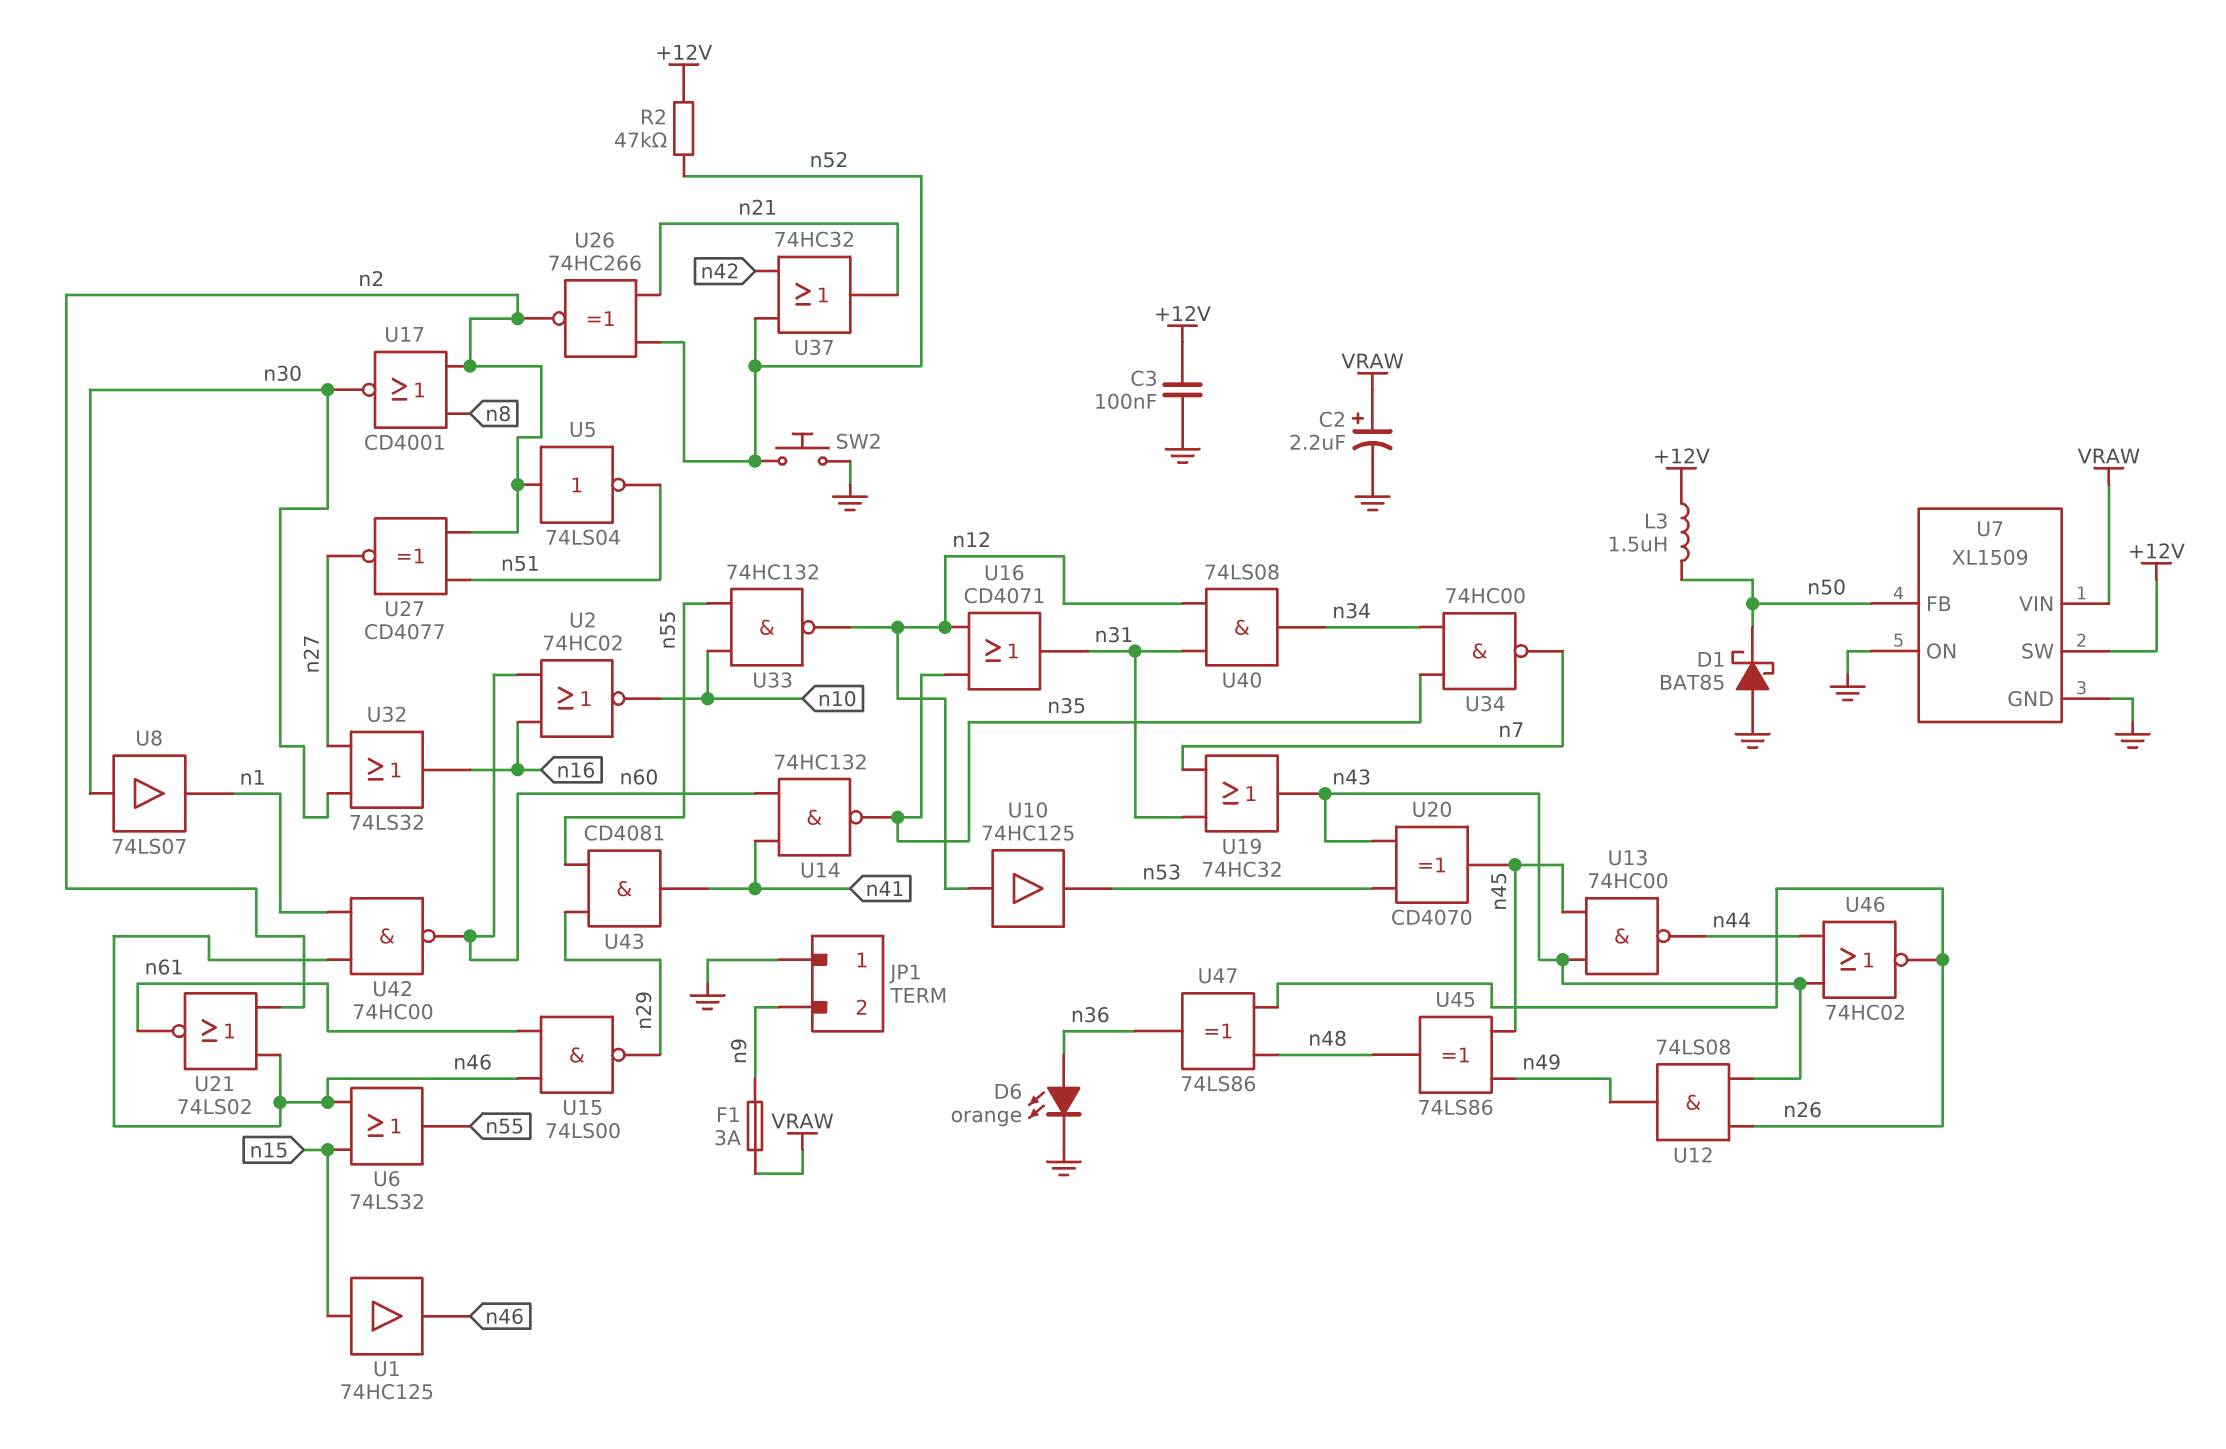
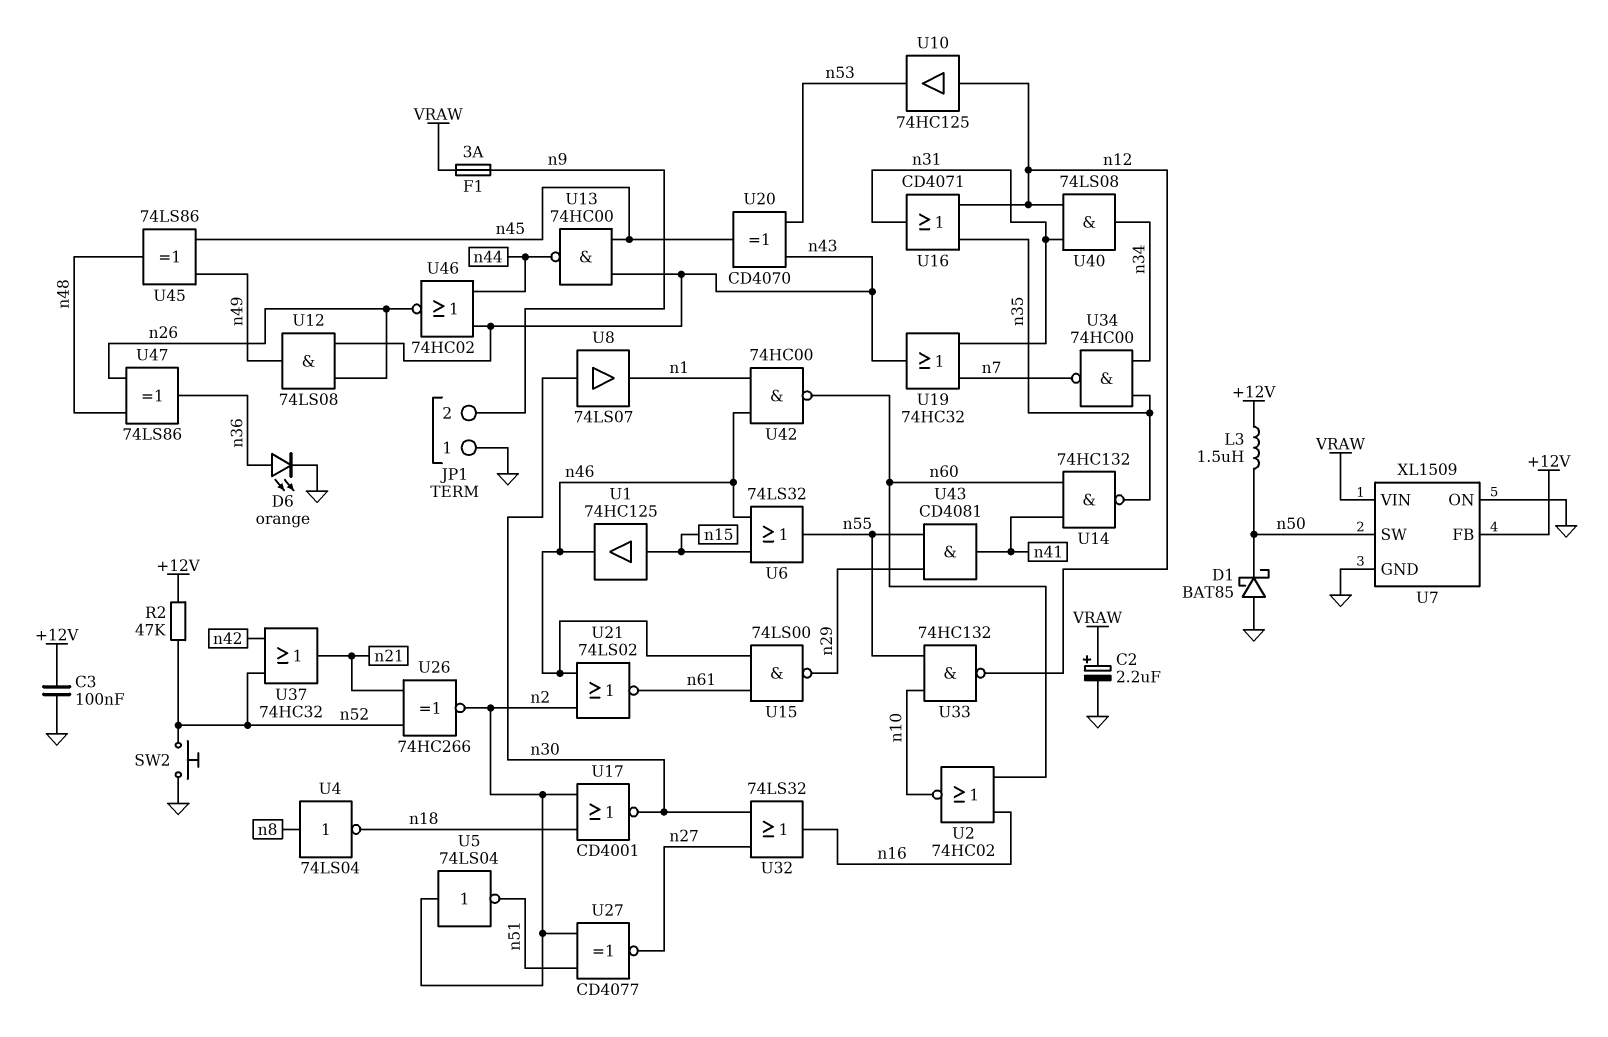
U4: none -> NOT 74LS04 (in n8, out n18)
U7 pin FB: n50 -> +12V
U7 pin SW: +12V -> n50
U17: NOR CD4001 (in n2, in n8, out n30) -> NOR CD4001 (in n2, in n18, out n30)

